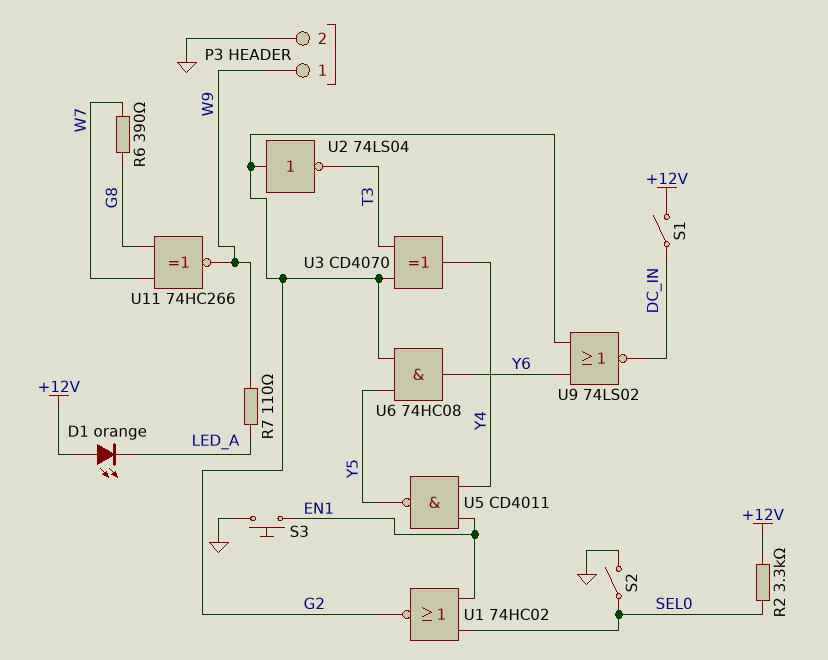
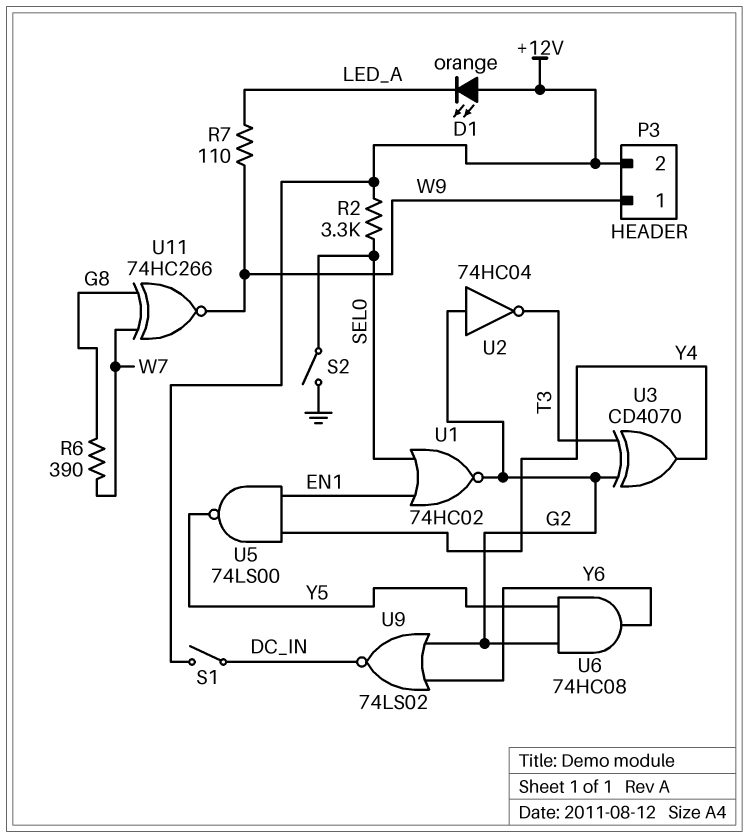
P3 pin 2: GND -> +12V
S3: button (EN1, GND) -> none
U2: NOT 74LS04 (in G2, out T3) -> NOT 74HC04 (in G2, out T3)
U5: NAND CD4011 (in EN1, in Y4, out Y5) -> NAND 74LS00 (in EN1, in Y4, out Y5)

